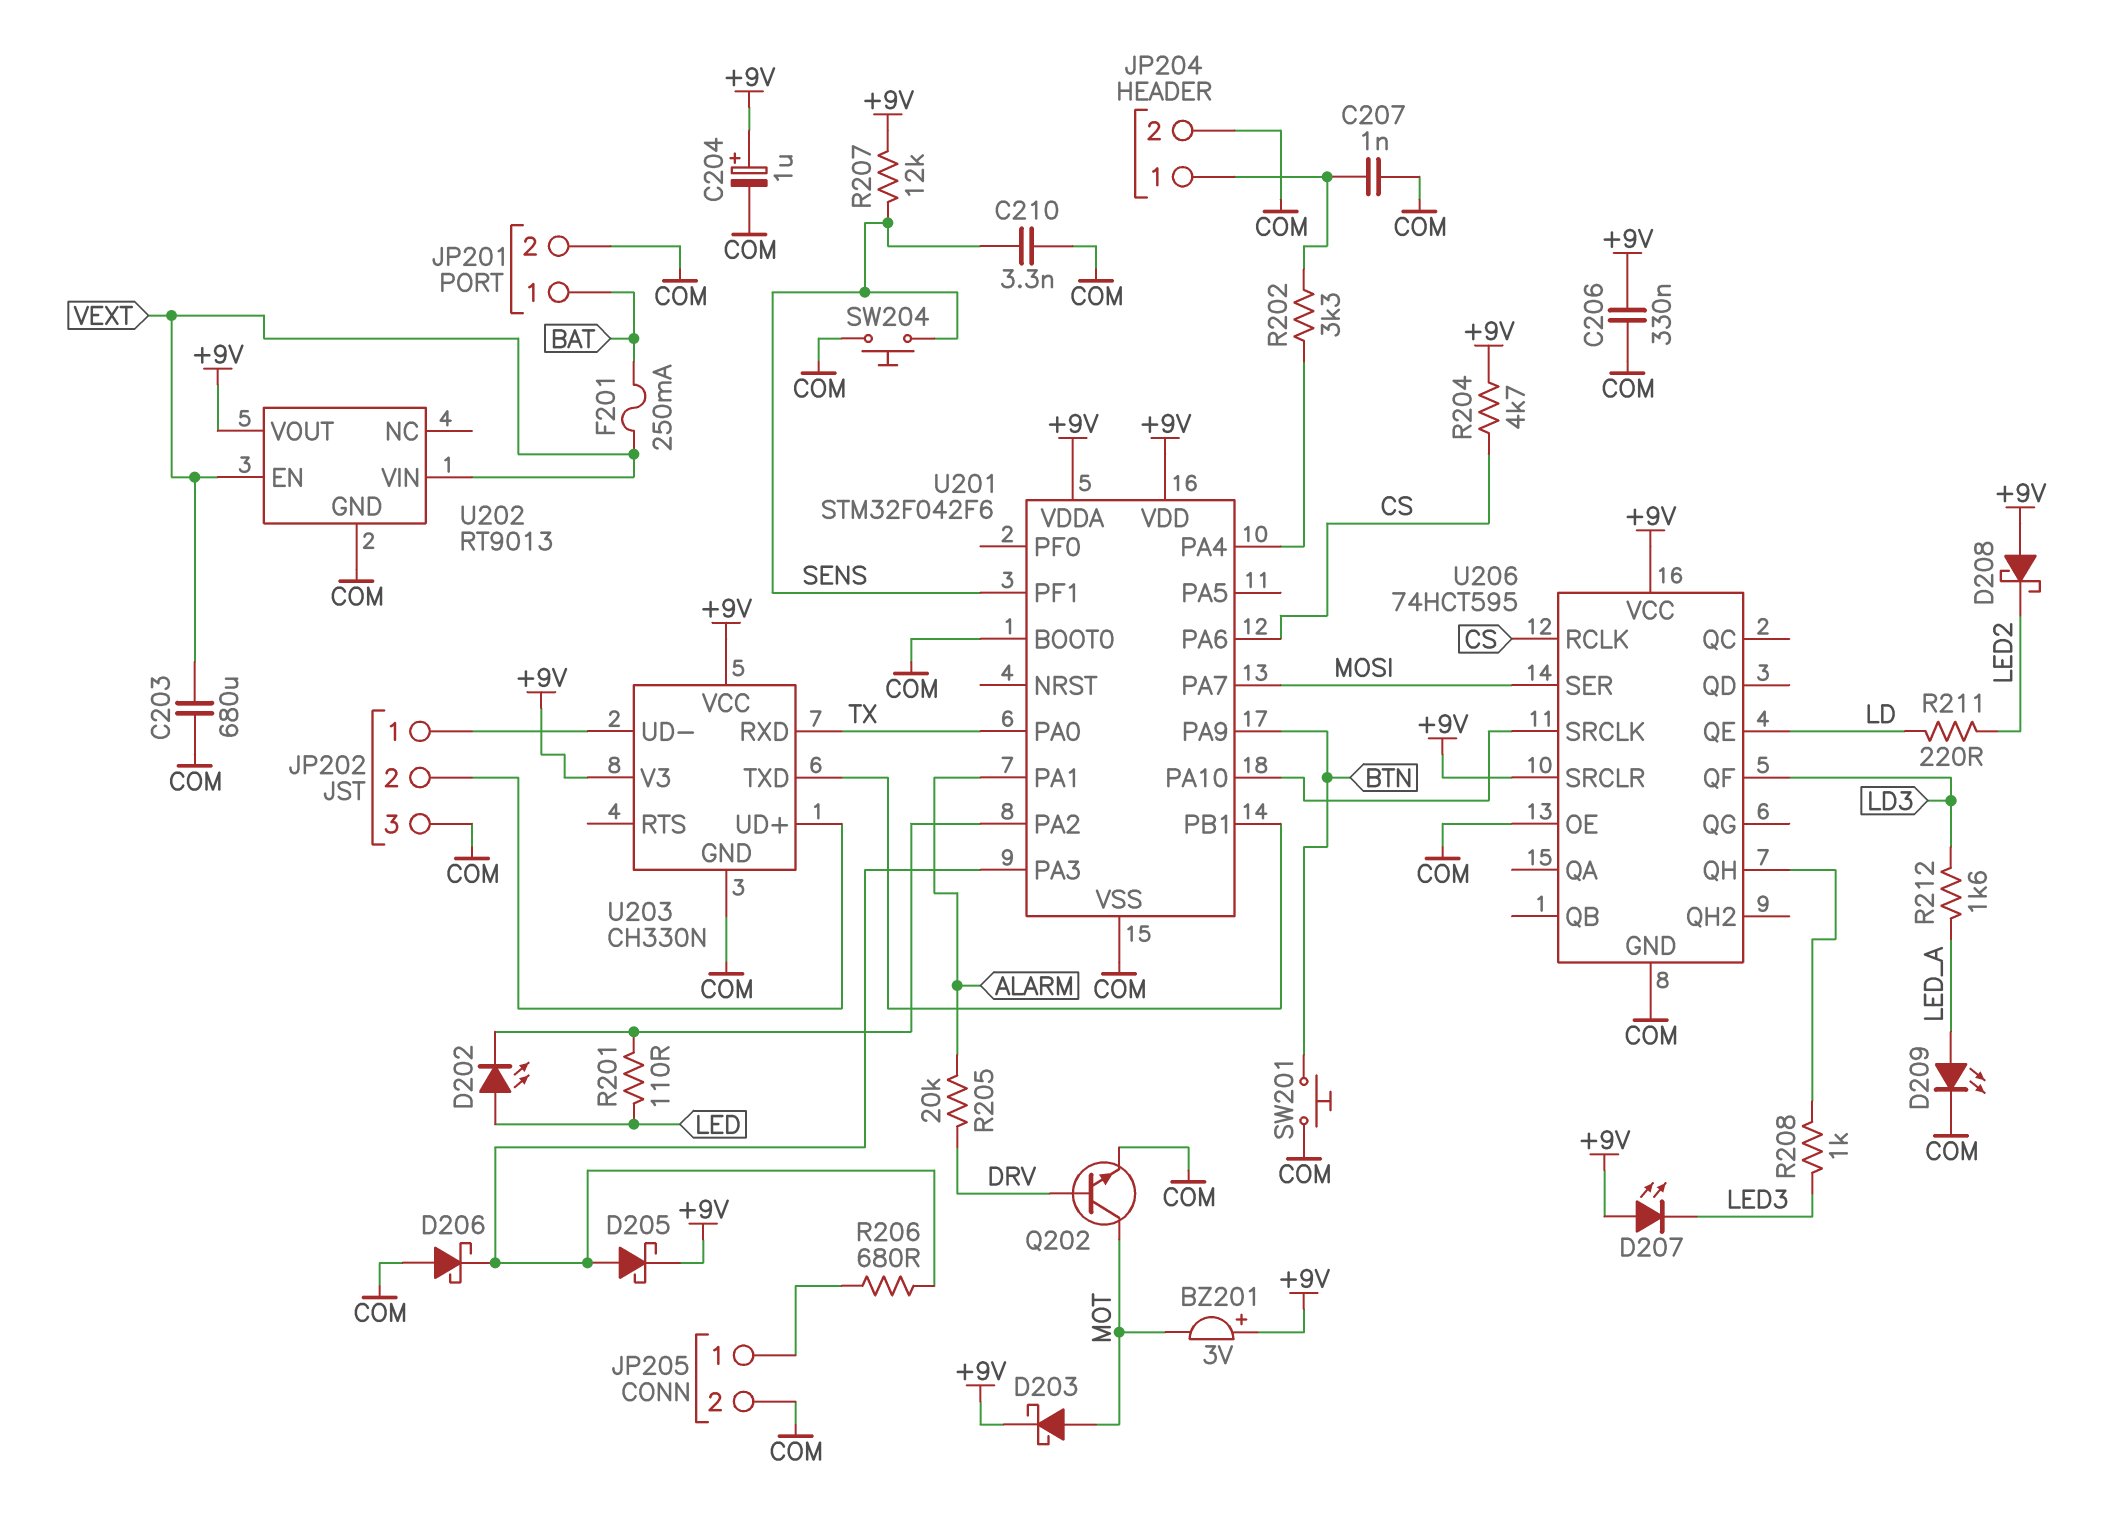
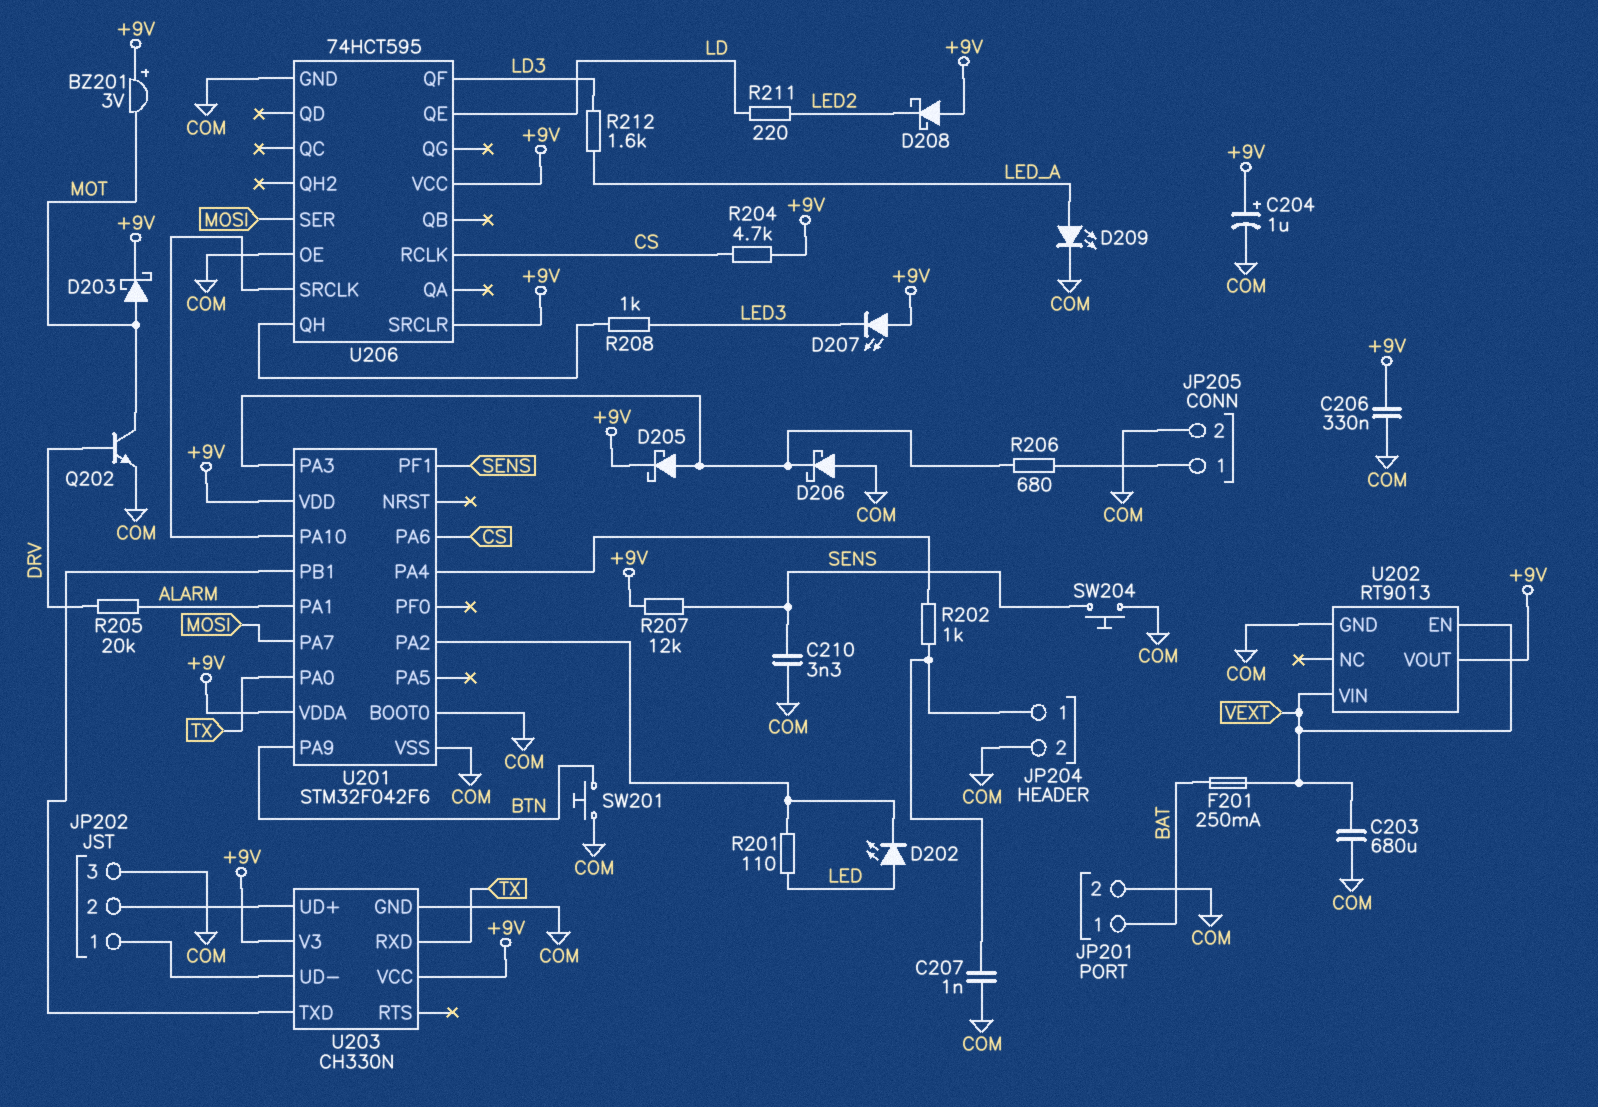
R202: 3.3k (JP204/1, U201/PA4) -> 1k (JP204/1, U201/PA4)

